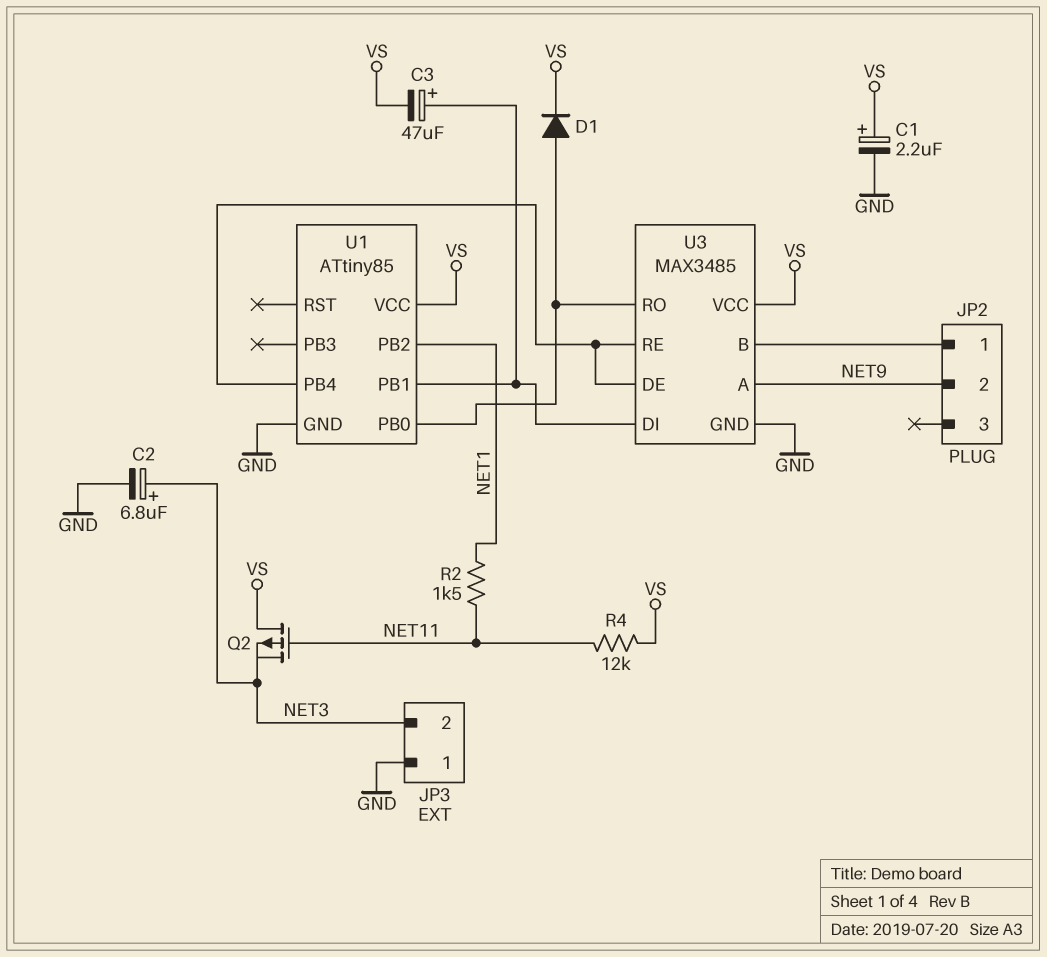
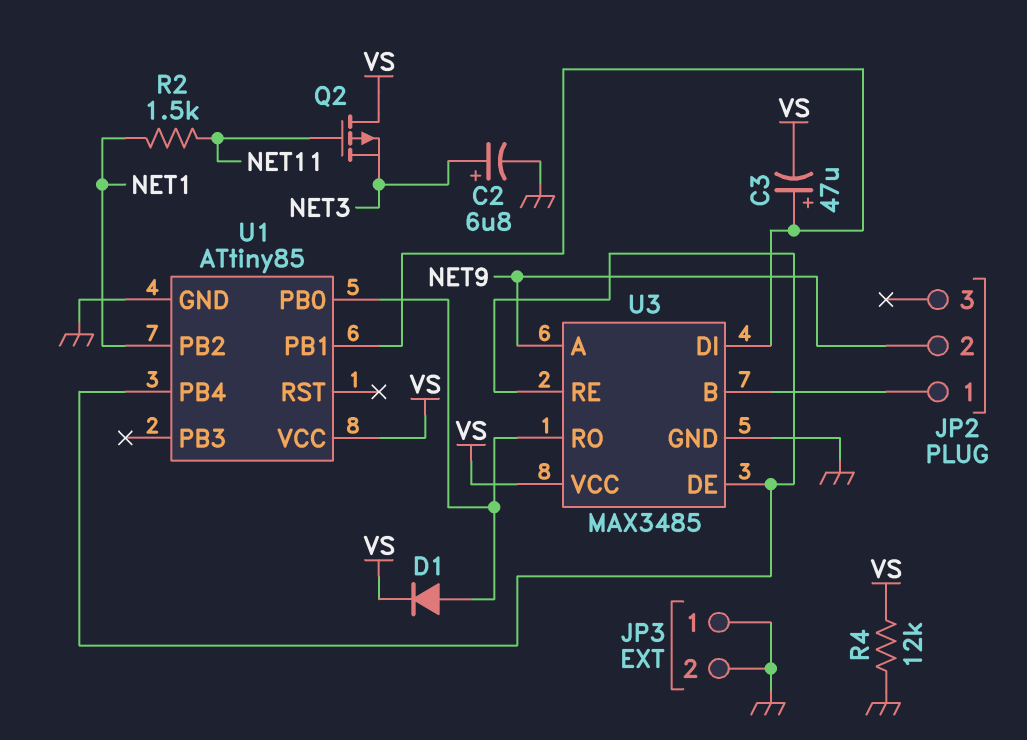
C1: 2.2uF (plus VS, minus GND) -> none
JP3 pin 2: NET3 -> GND
R4: 12k (NET11, VS) -> 12k (GND, VS)

